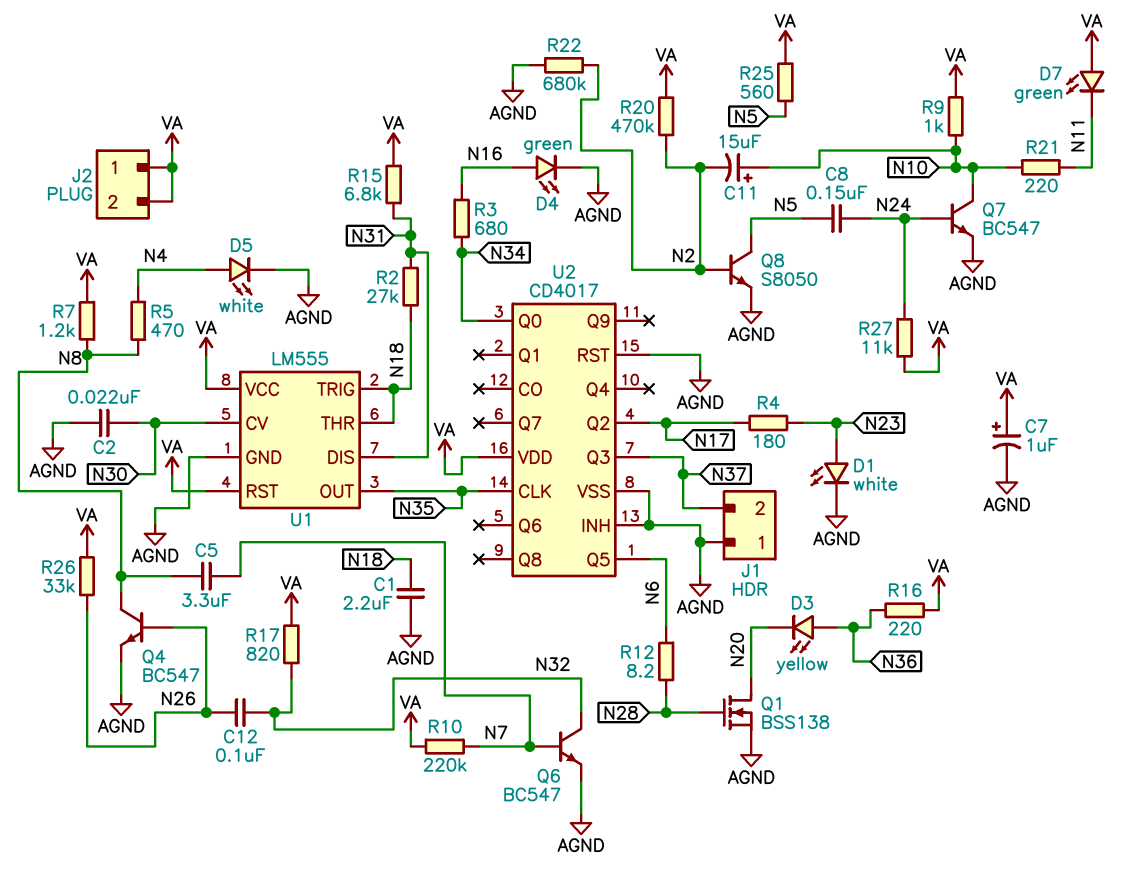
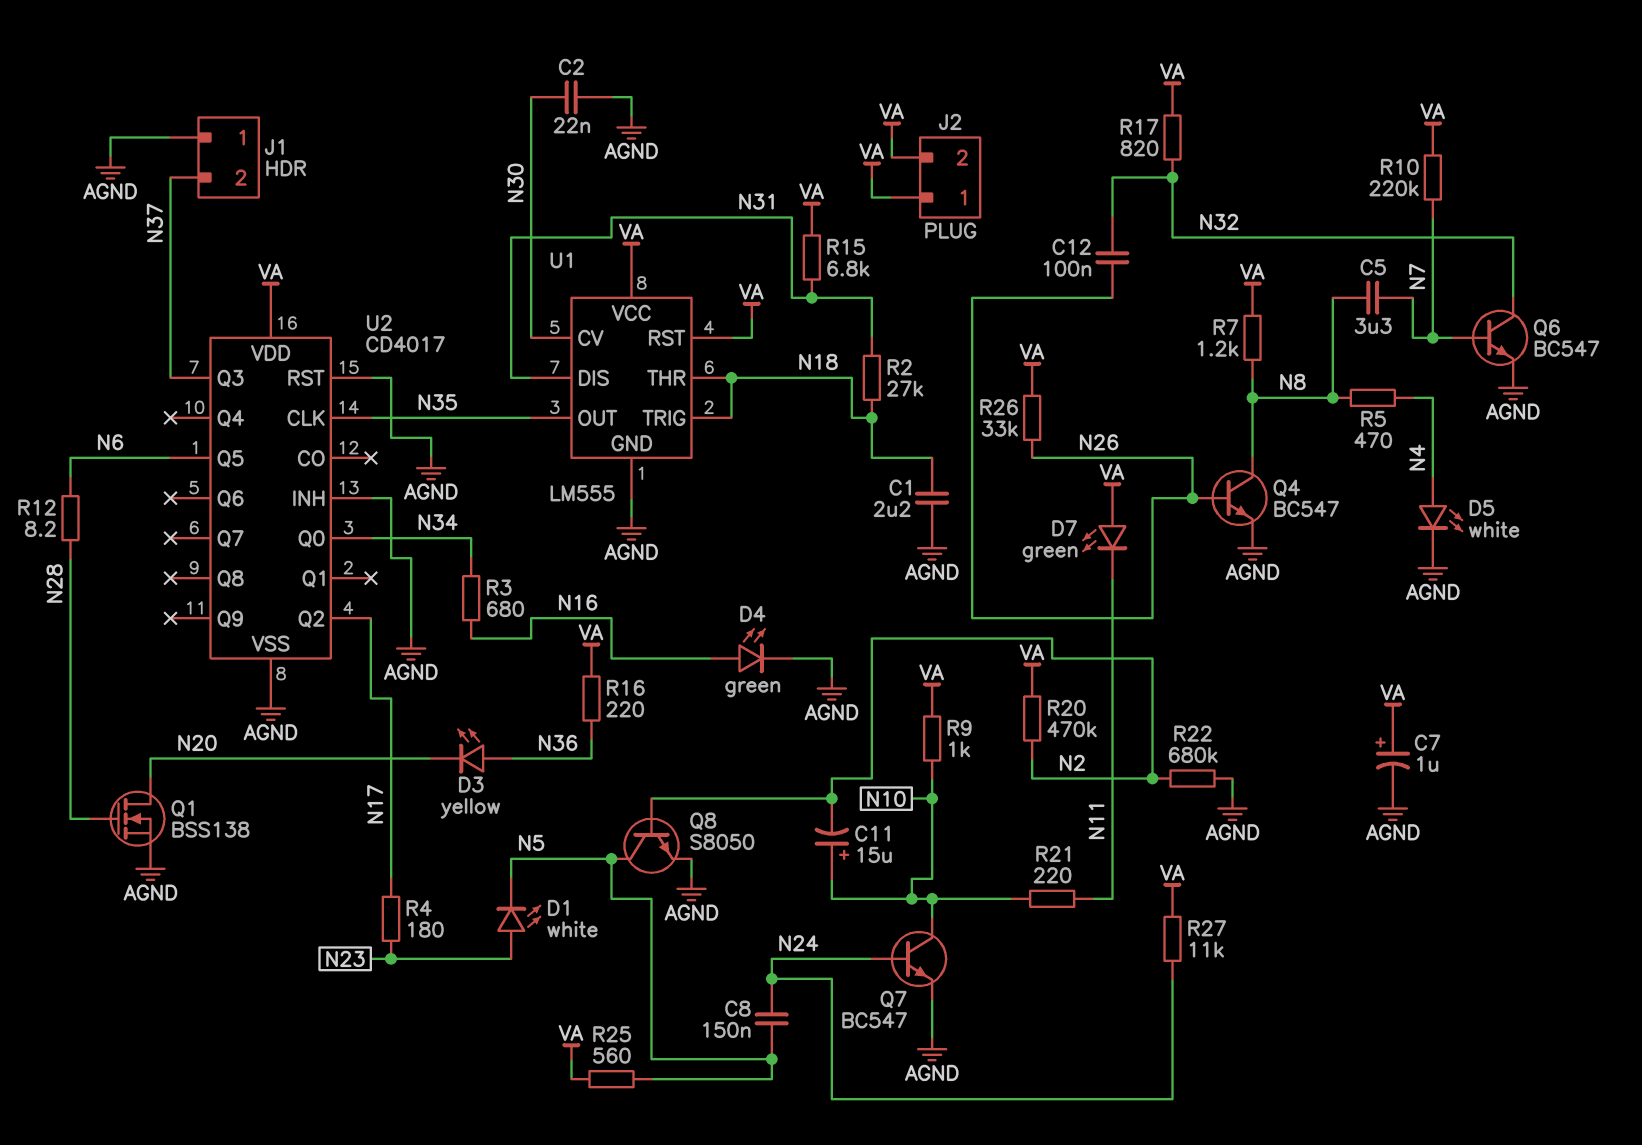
D1: LED white (A N23, K AGND) -> LED white (A N23, K N5)

